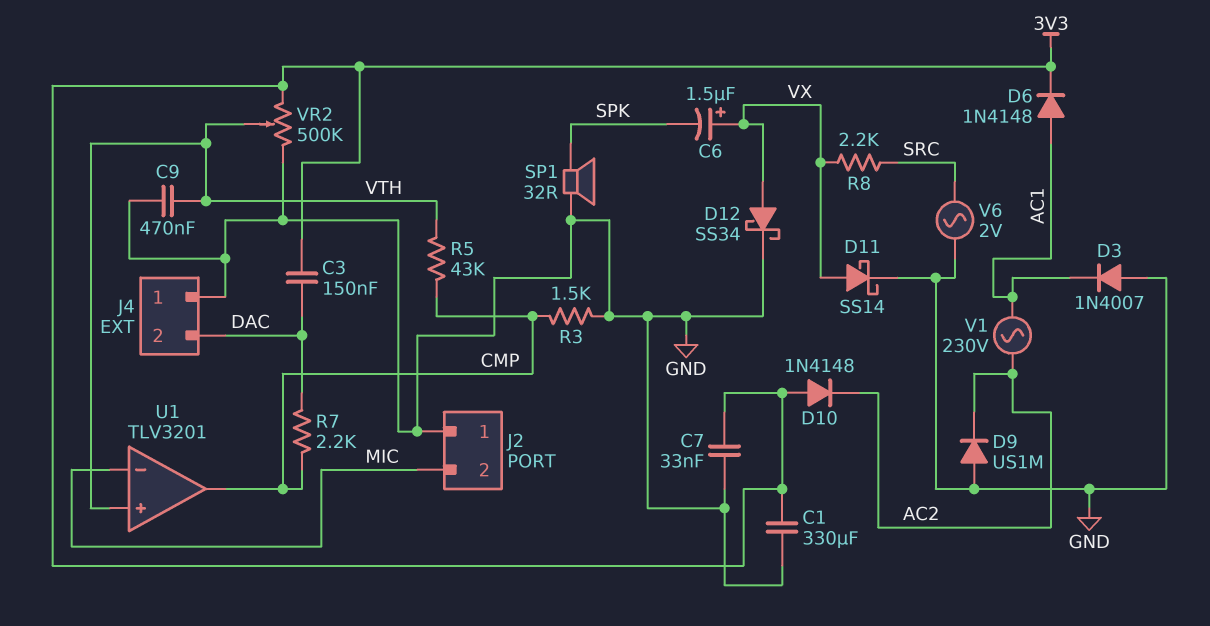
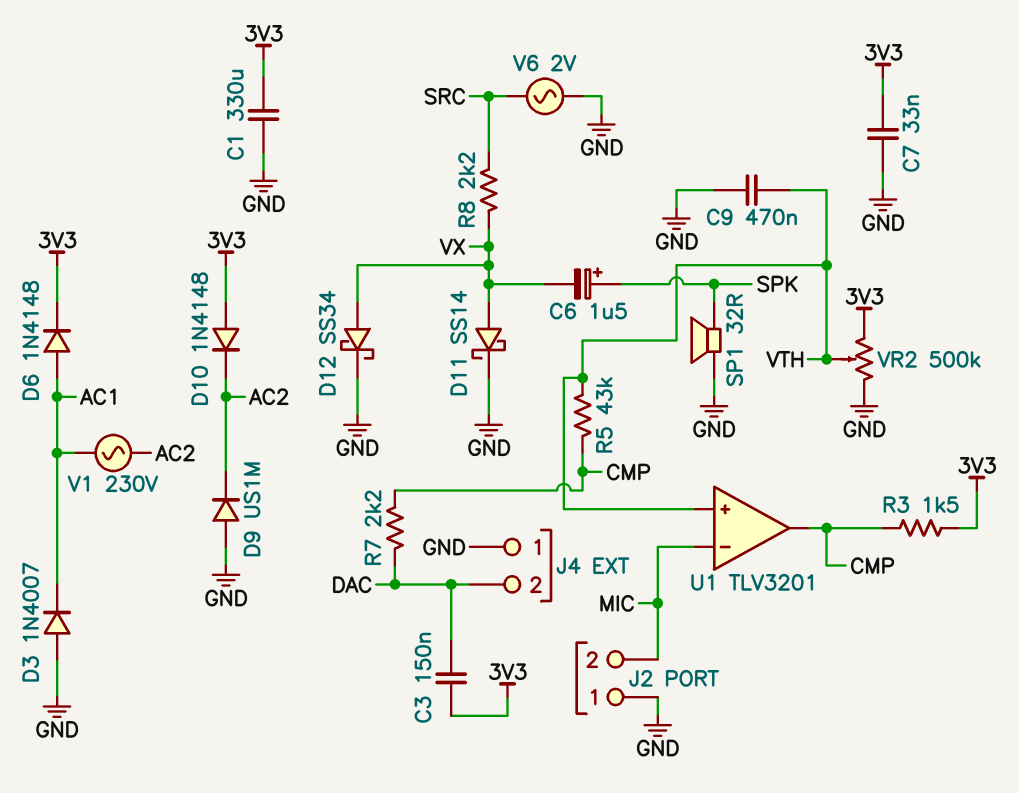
C6: 1.5uF (plus VX, minus SPK) -> 1.5uF (plus SPK, minus VX)
R3: 1.5k (CMP, GND) -> 1.5k (3V3, CMP)

